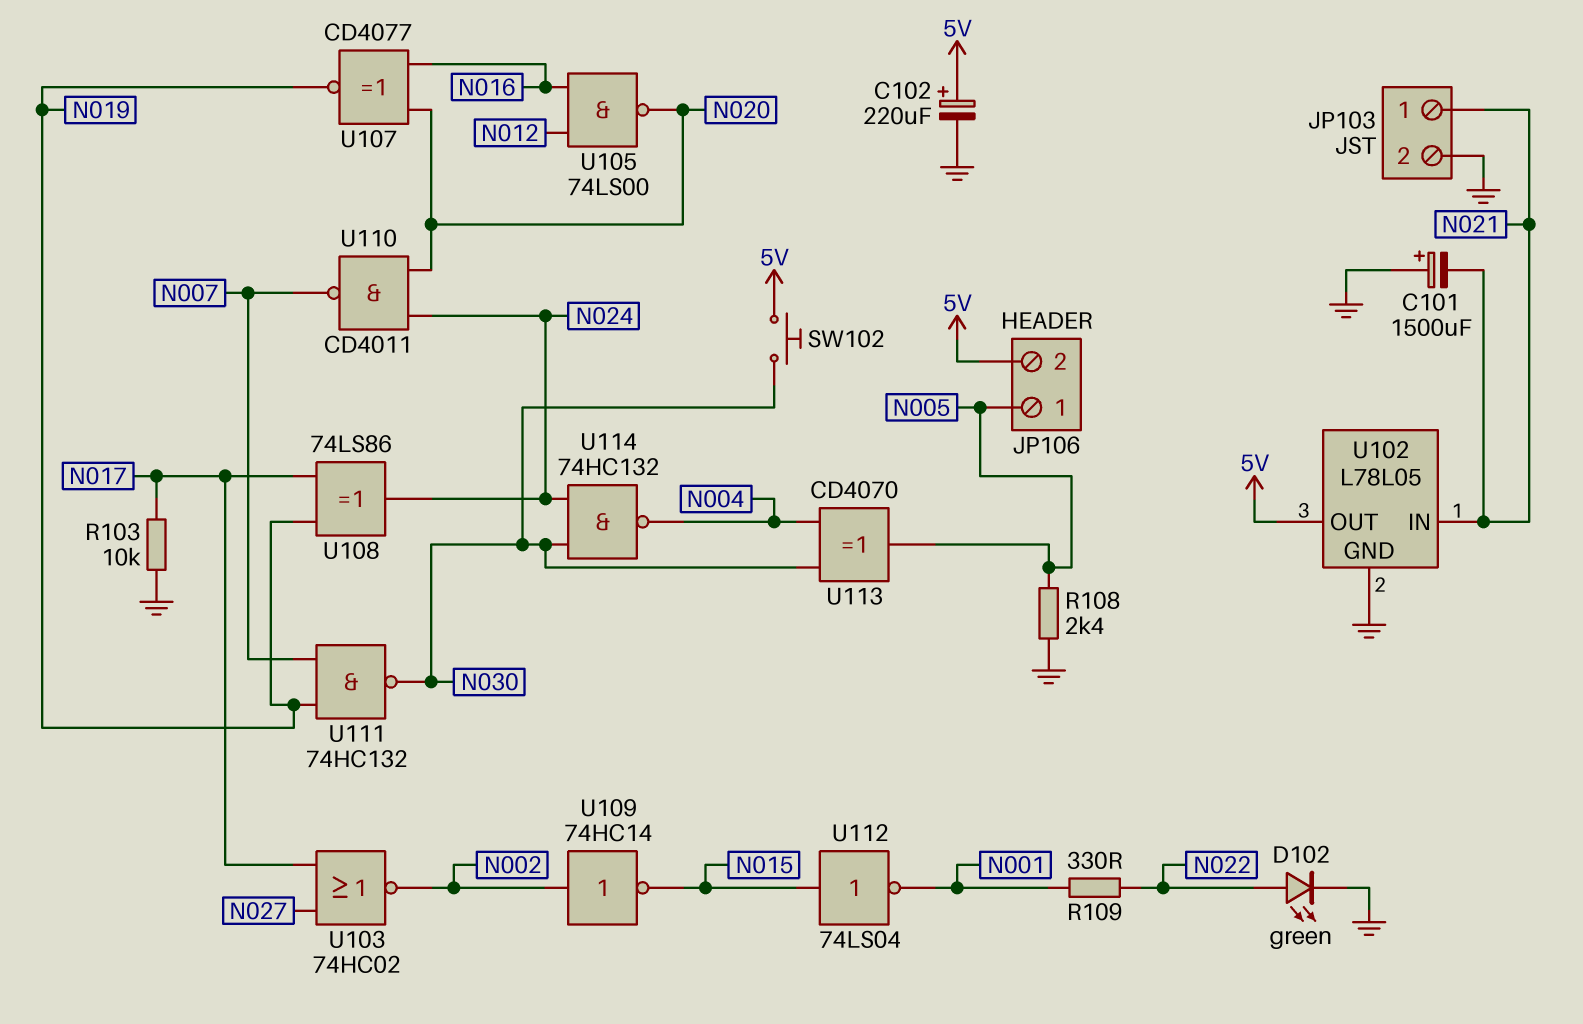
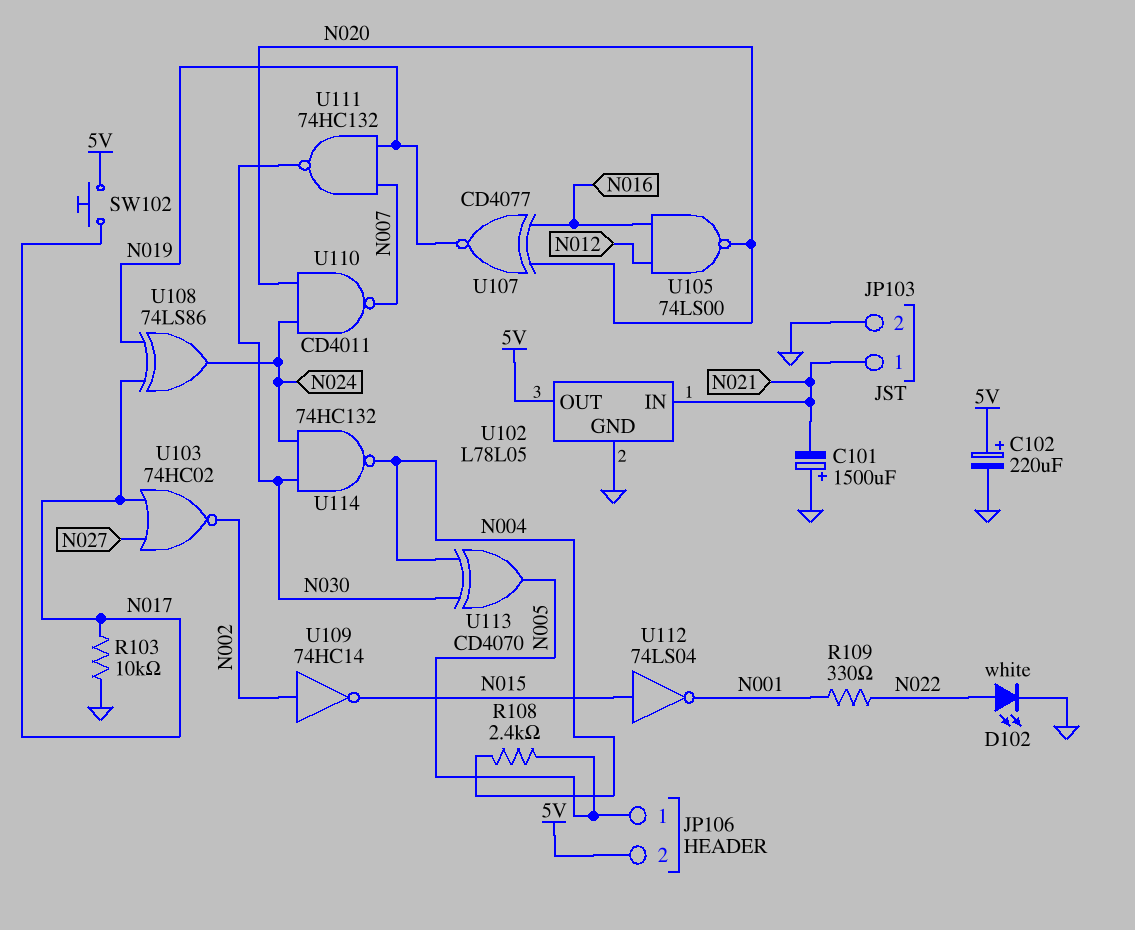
D102: LED green (A N022, K GND) -> LED white (A N022, K GND)
R108: 2.4k (GND, N005) -> 2.4k (N004, N005)
SW102: button (5V, N030) -> button (5V, N017)

